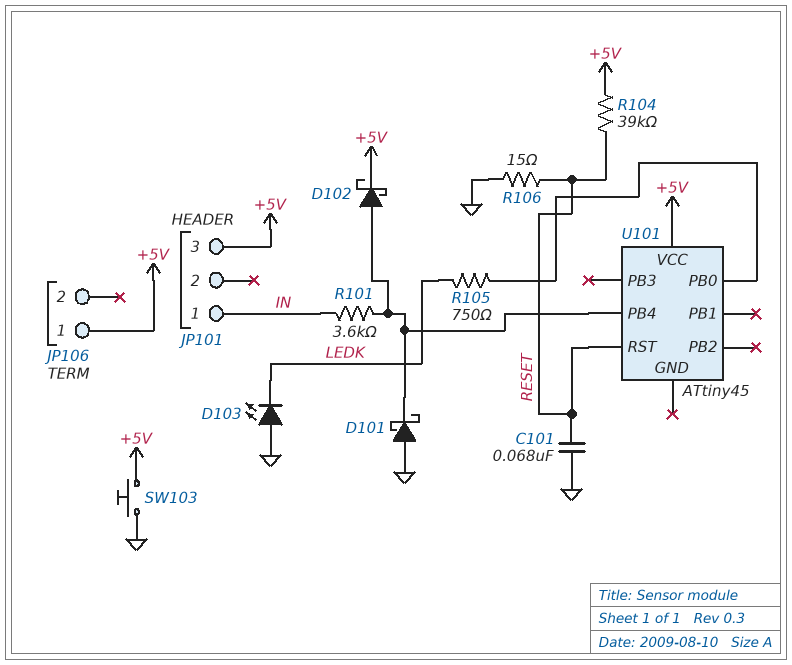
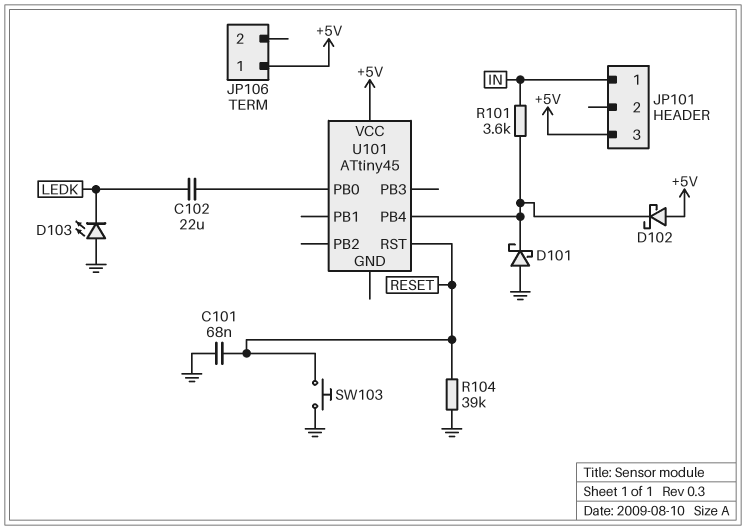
C102: none -> 22uF (LEDK, U101/PB0)
D102: schottky (A U101/PB4, K +5V) -> schottky (A +5V, K U101/PB4)
R104: 39k (+5V, RESET) -> 39k (GND, RESET)
R105: 750 (LEDK, U101/PB0) -> none
R106: 15 (GND, RESET) -> none
SW103: button (+5V, GND) -> button (GND, RESET)

